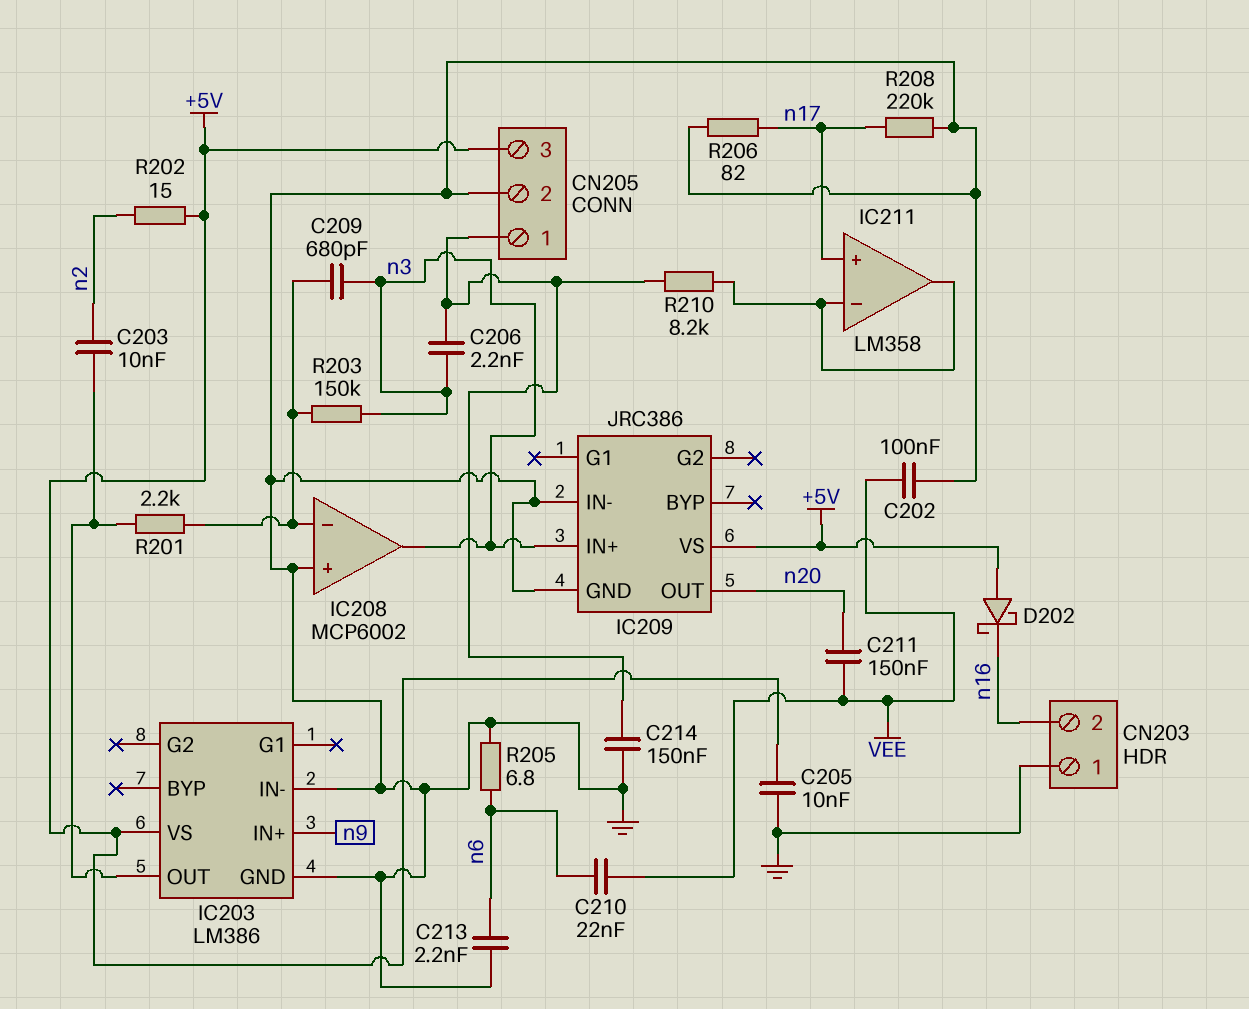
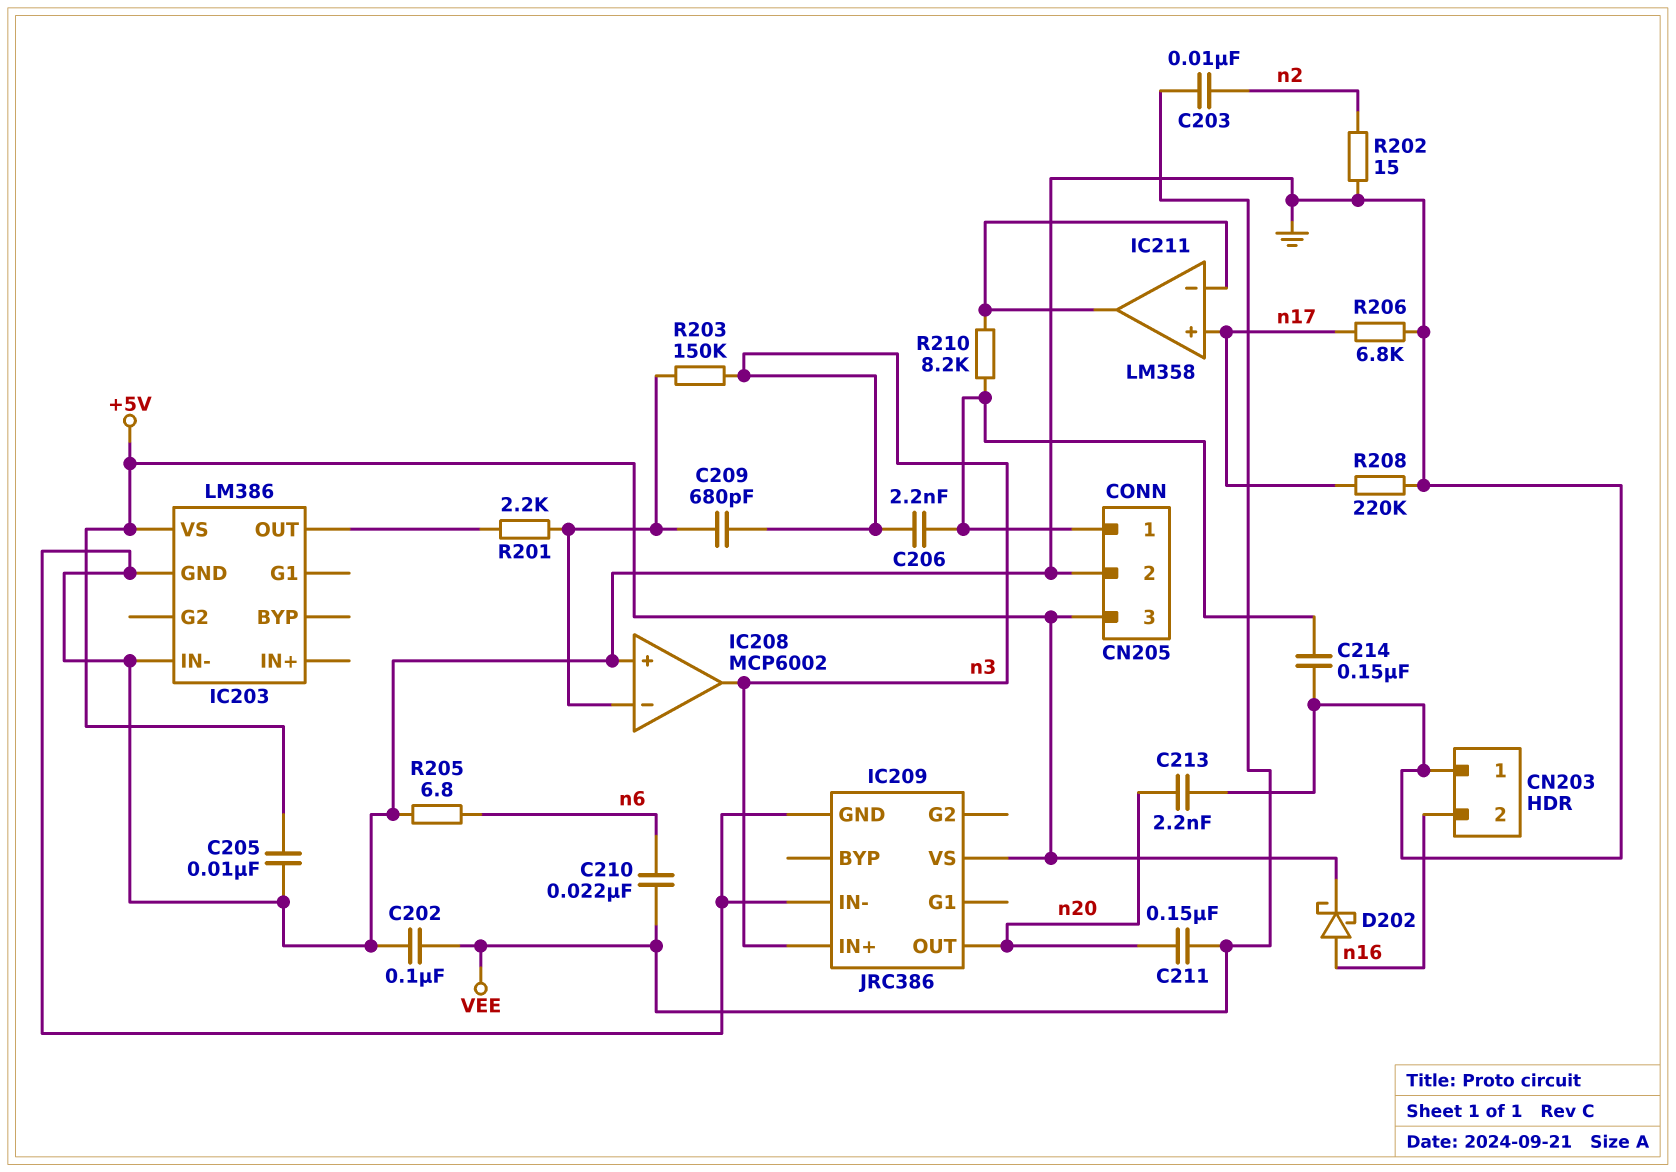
C203: 10nF (IC203/OUT, n2) -> 10nF (VEE, n2)
C213: 2.2nF (GND, n6) -> 2.2nF (GND, n20)
D202: schottky (A +5V, K n16) -> schottky (A n16, K +5V)
IC203 pin IN+: n9 -> none
R202: 15 (+5V, n2) -> 15 (GND, n2)
R206: 82 (GND, n17) -> 6.8k (GND, n17)

